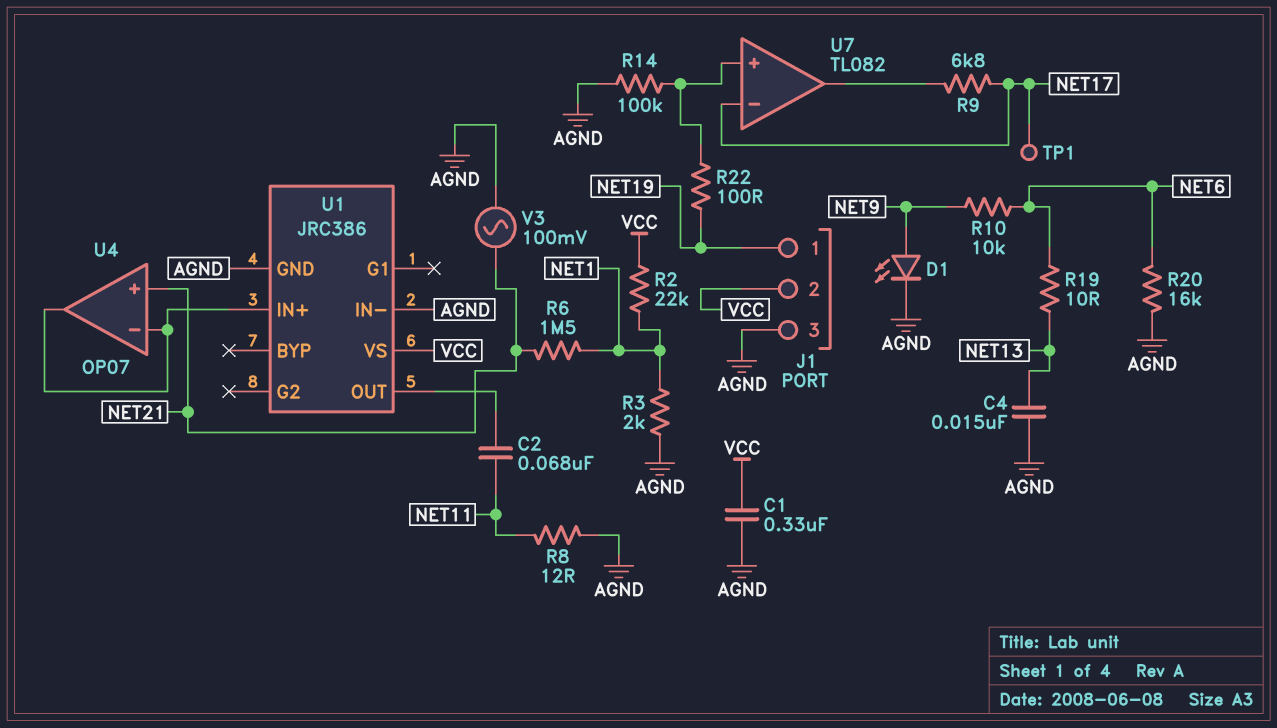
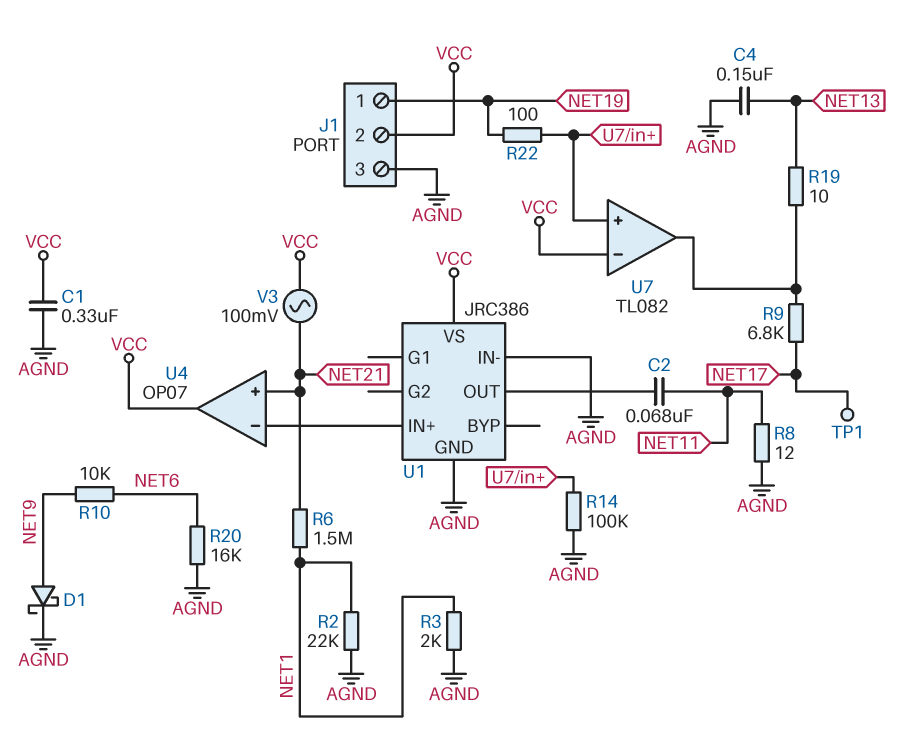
C4: 15nF (AGND, NET13) -> 150nF (AGND, NET13)
D1: LED (A NET9, K AGND) -> schottky (A NET9, K AGND)
R2: 22k (NET1, VCC) -> 22k (AGND, NET1)
R19: 10 (NET6, NET13) -> 10 (NET13, U7/out)
U4 pin out: U1/IN+ -> VCC
U7 pin in-: NET17 -> VCC
V3: AC 100mV (AGND, NET21) -> AC 100mV (NET21, VCC)

